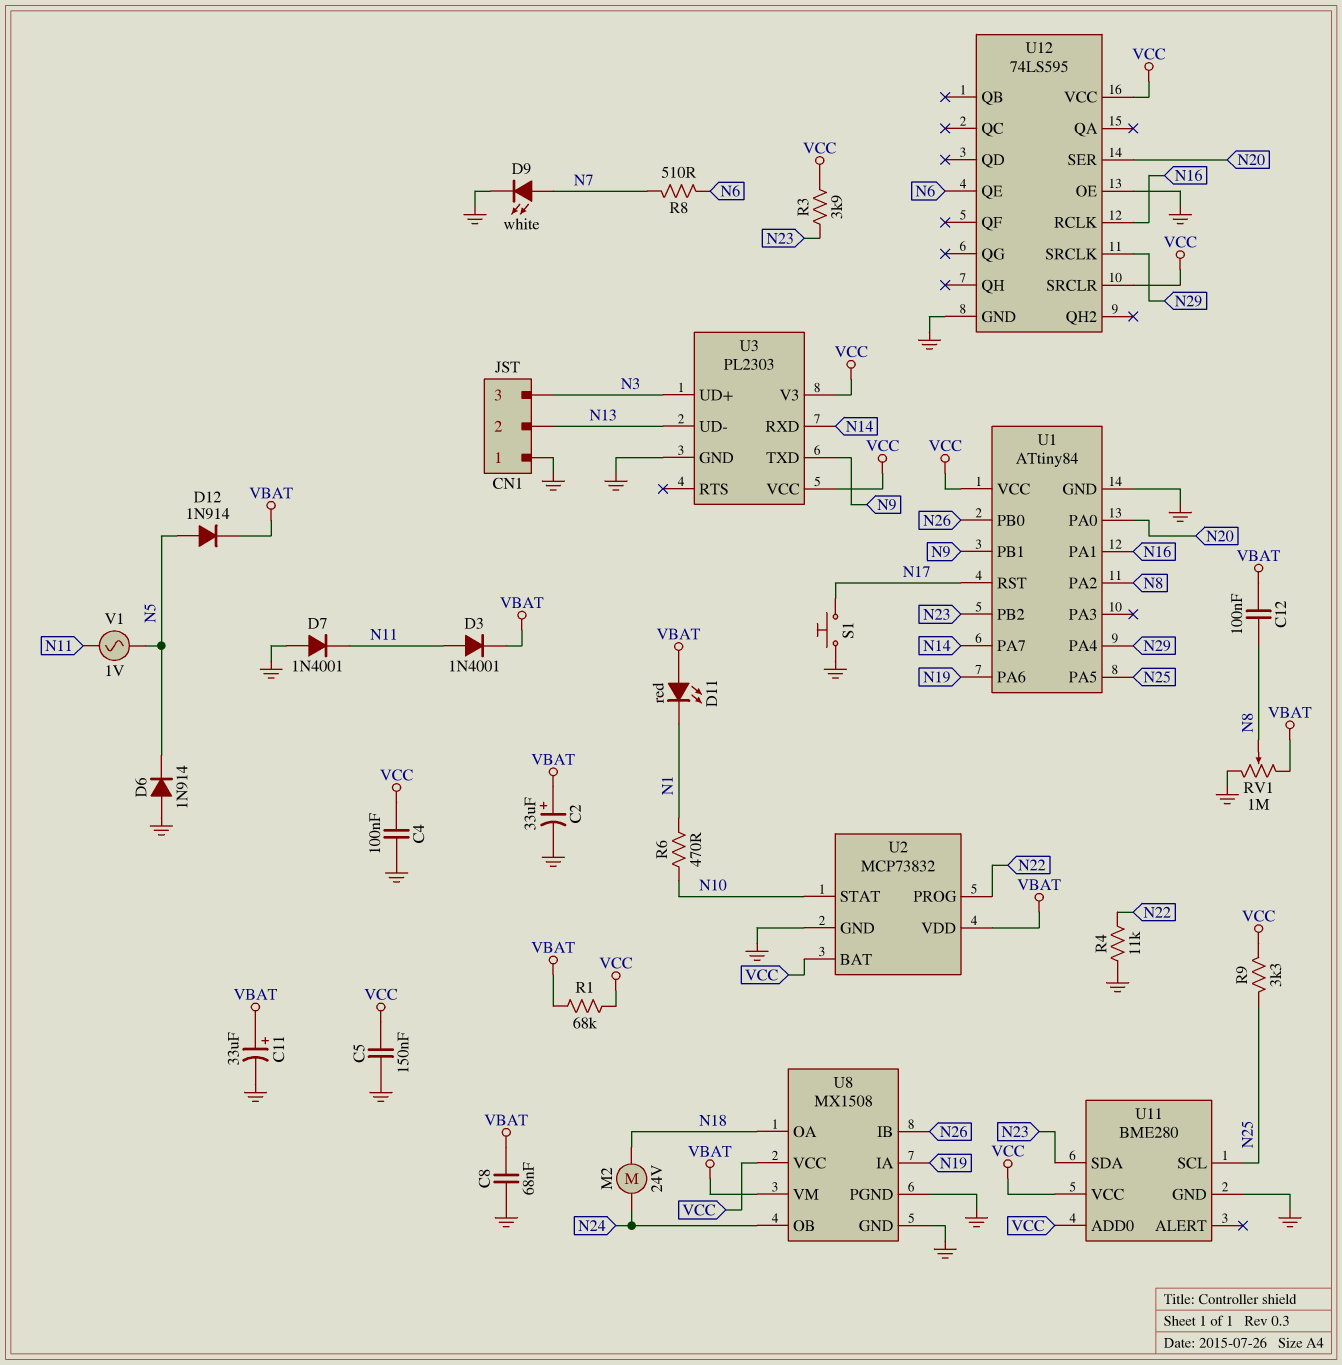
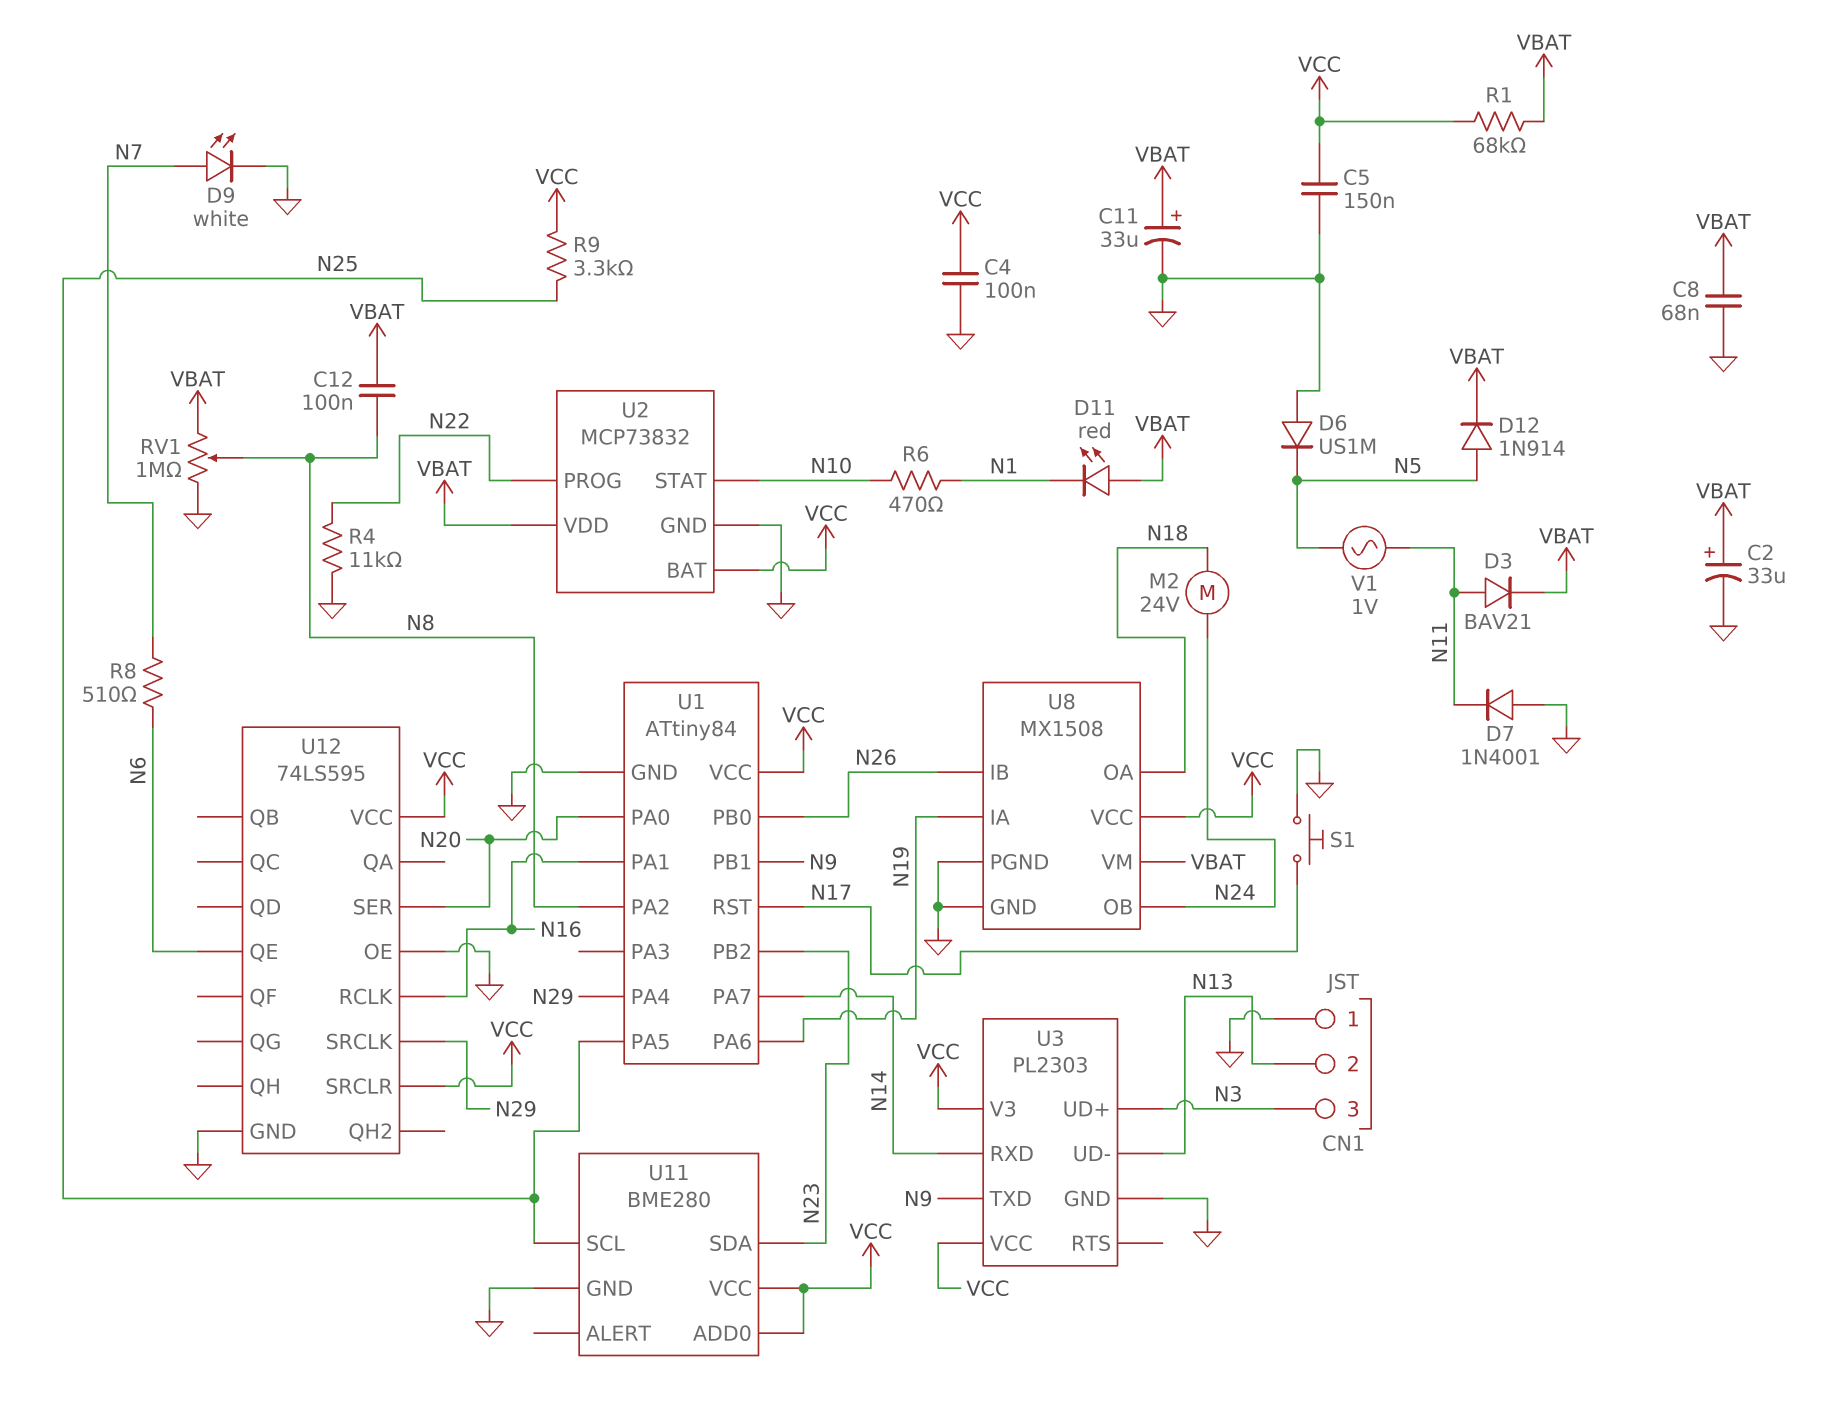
D3: diode 1N4001 (A N11, K VBAT) -> diode BAV21 (A N11, K VBAT)
D6: diode 1N914 (A GND, K N5) -> diode US1M (A GND, K N5)
R3: 3.9k (N23, VCC) -> none

